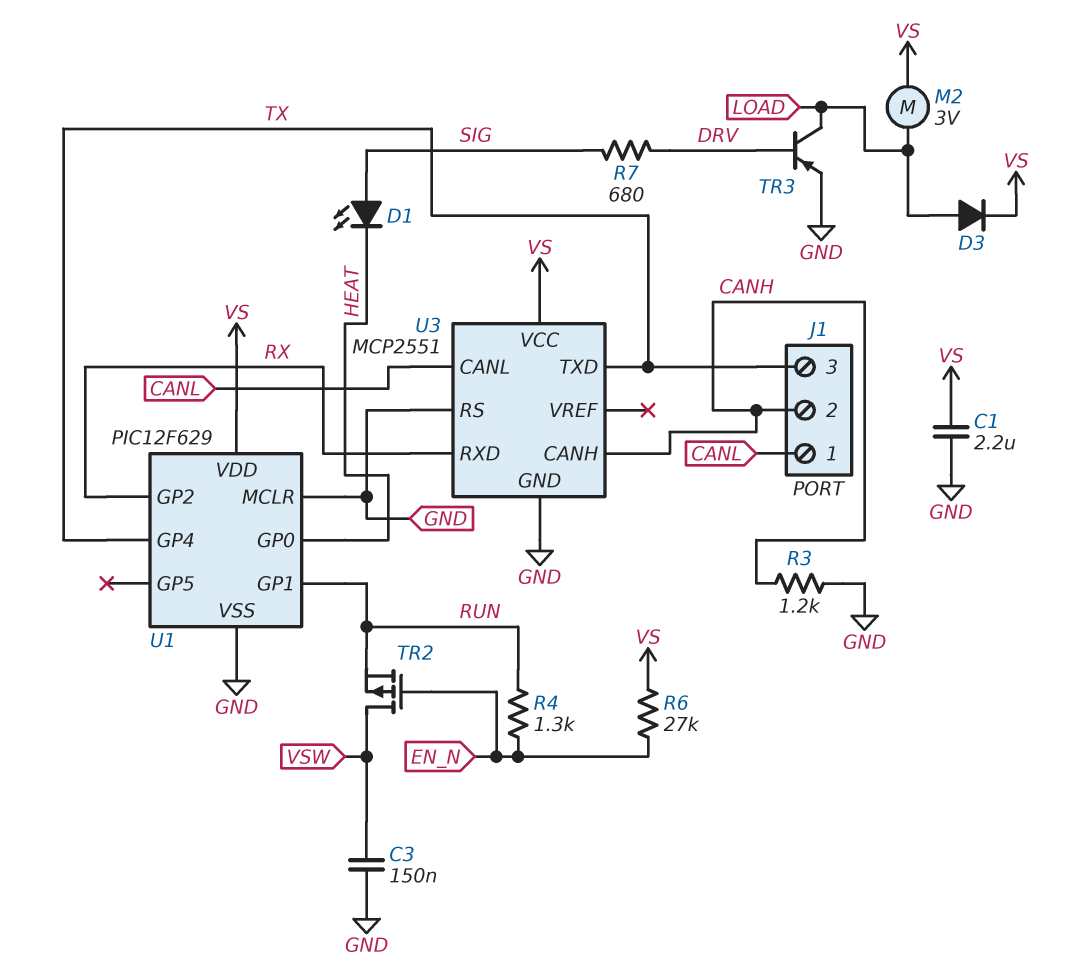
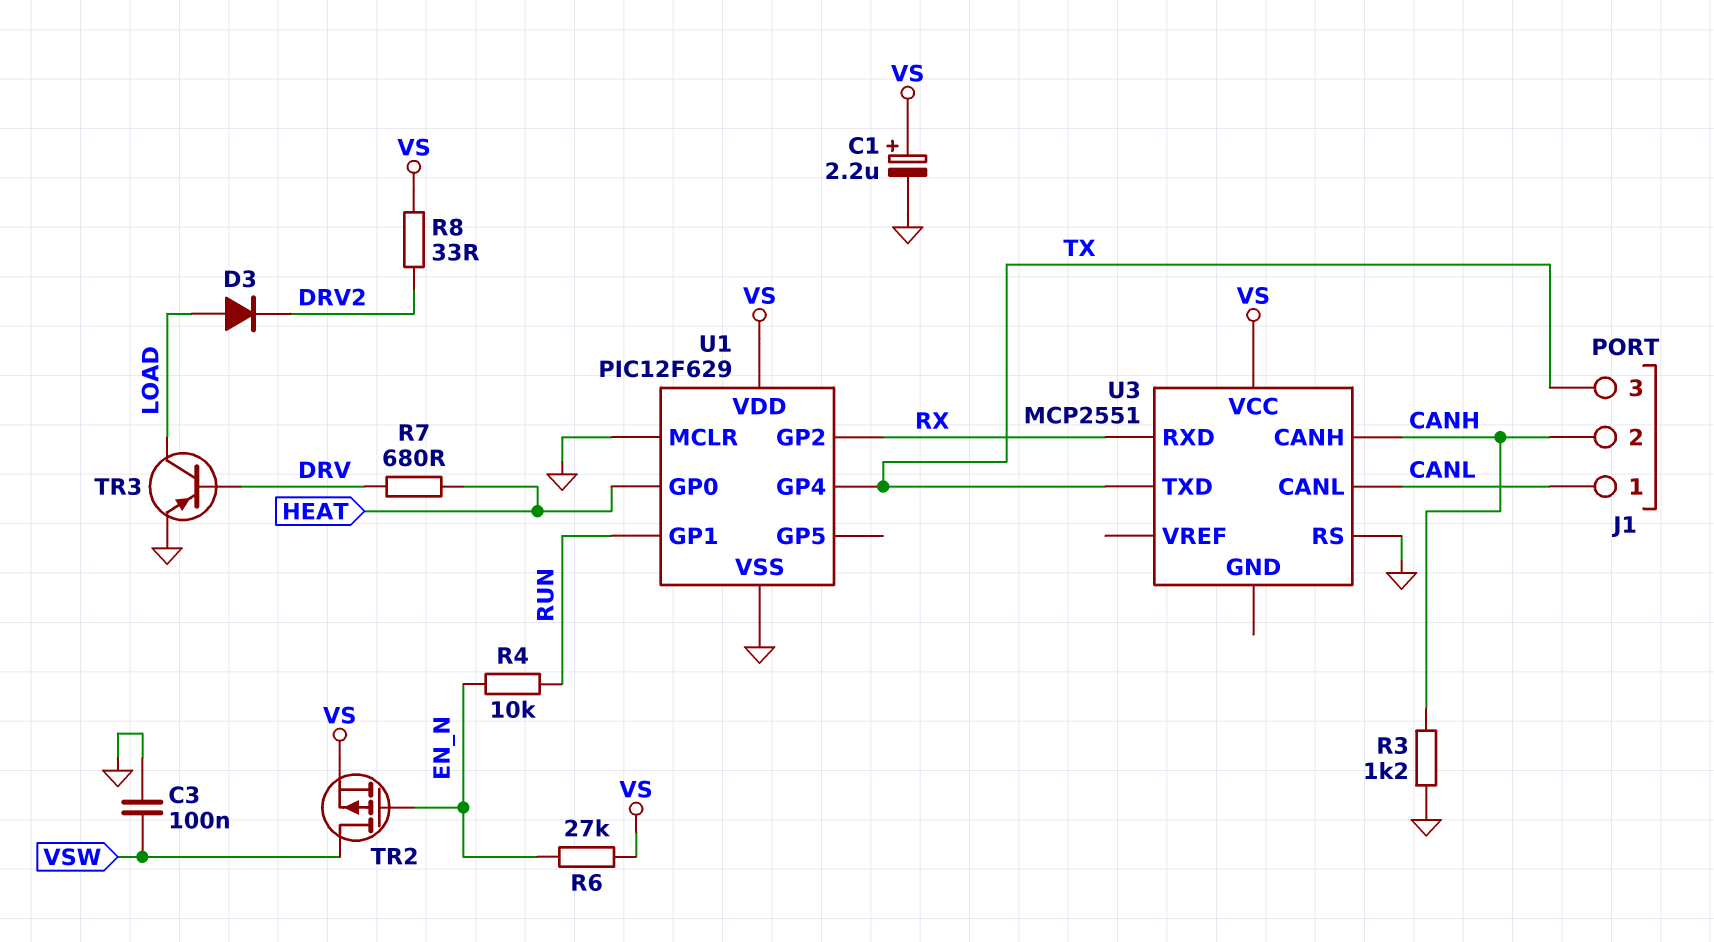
C1: 2.2uF (GND, VS) -> 2.2uF (plus VS, minus GND)
C3: 150nF (GND, VSW) -> 100nF (GND, VSW)
D1: LED (A SIG, K HEAT) -> none
D3: diode (A LOAD, K VS) -> diode (A LOAD, K DRV2)
M2: motor 3V (LOAD, VS) -> none
R4: 1.3k (EN_N, RUN) -> 10k (EN_N, RUN)
R7: 680 (DRV, SIG) -> 680 (DRV, HEAT)
R8: none -> 33 (DRV2, VS)
TR2: PMOS (G EN_N, D VSW, S RUN) -> PMOS (G EN_N, D VSW, S VS)
U3 pin GND: GND -> none

